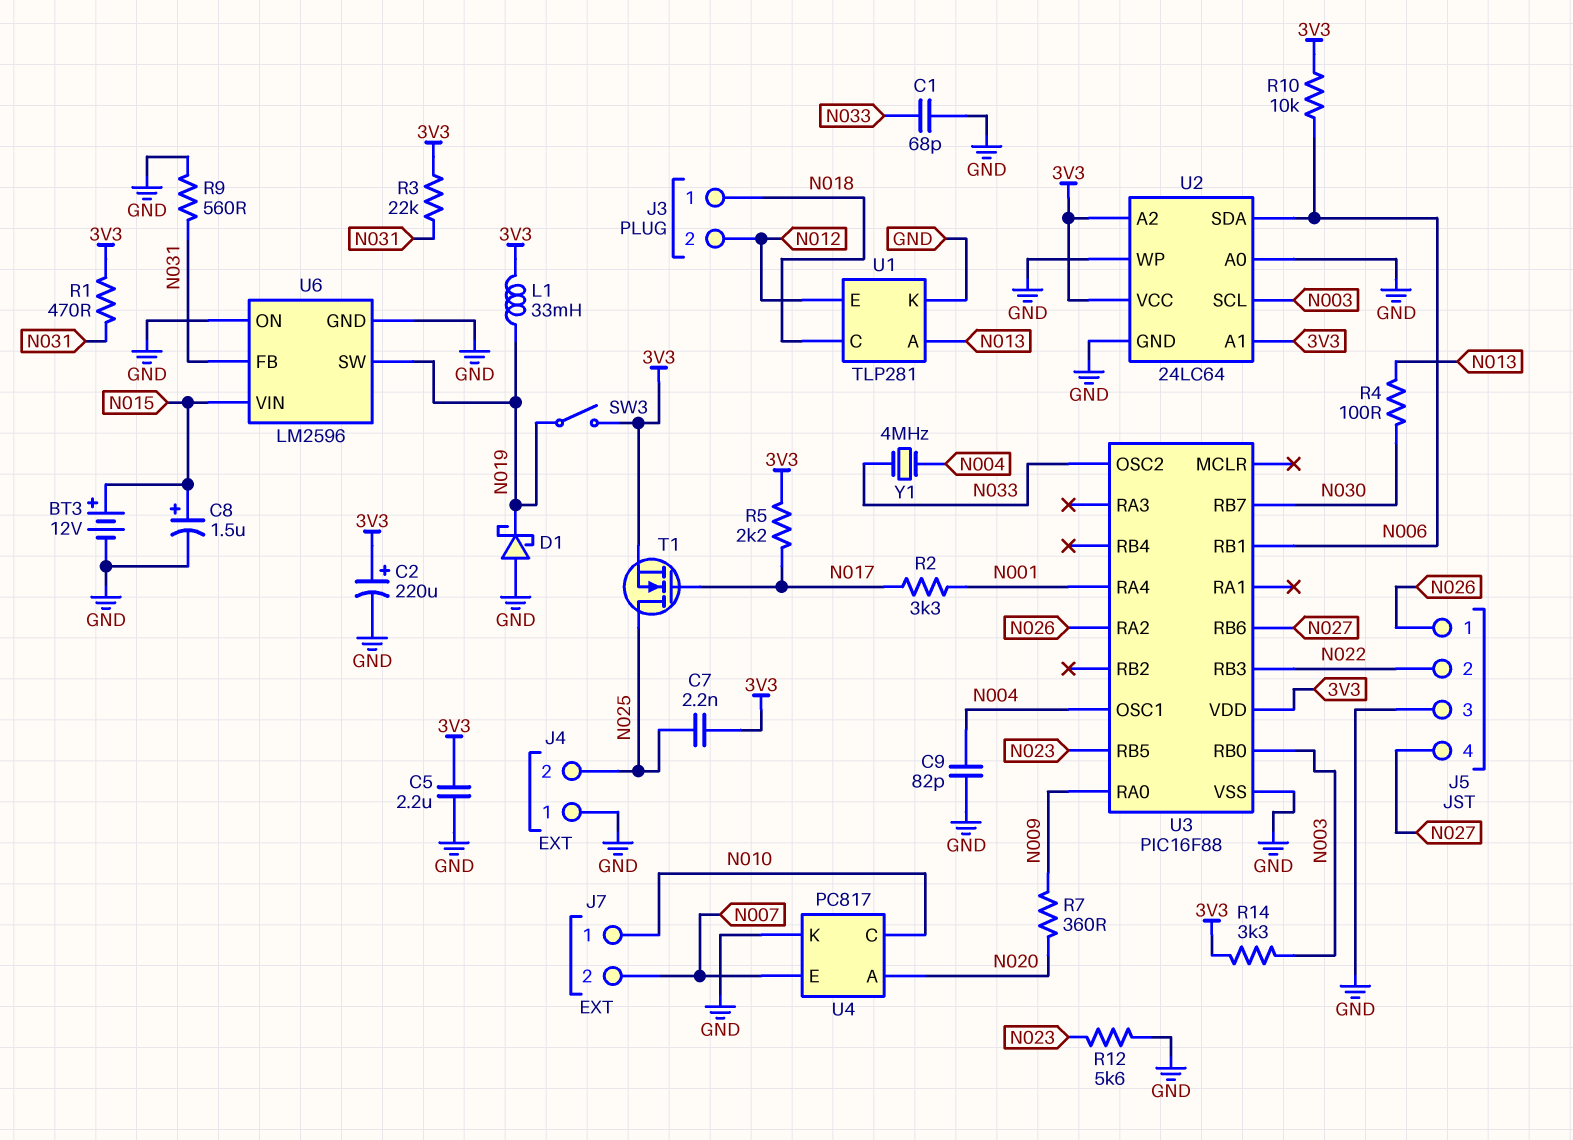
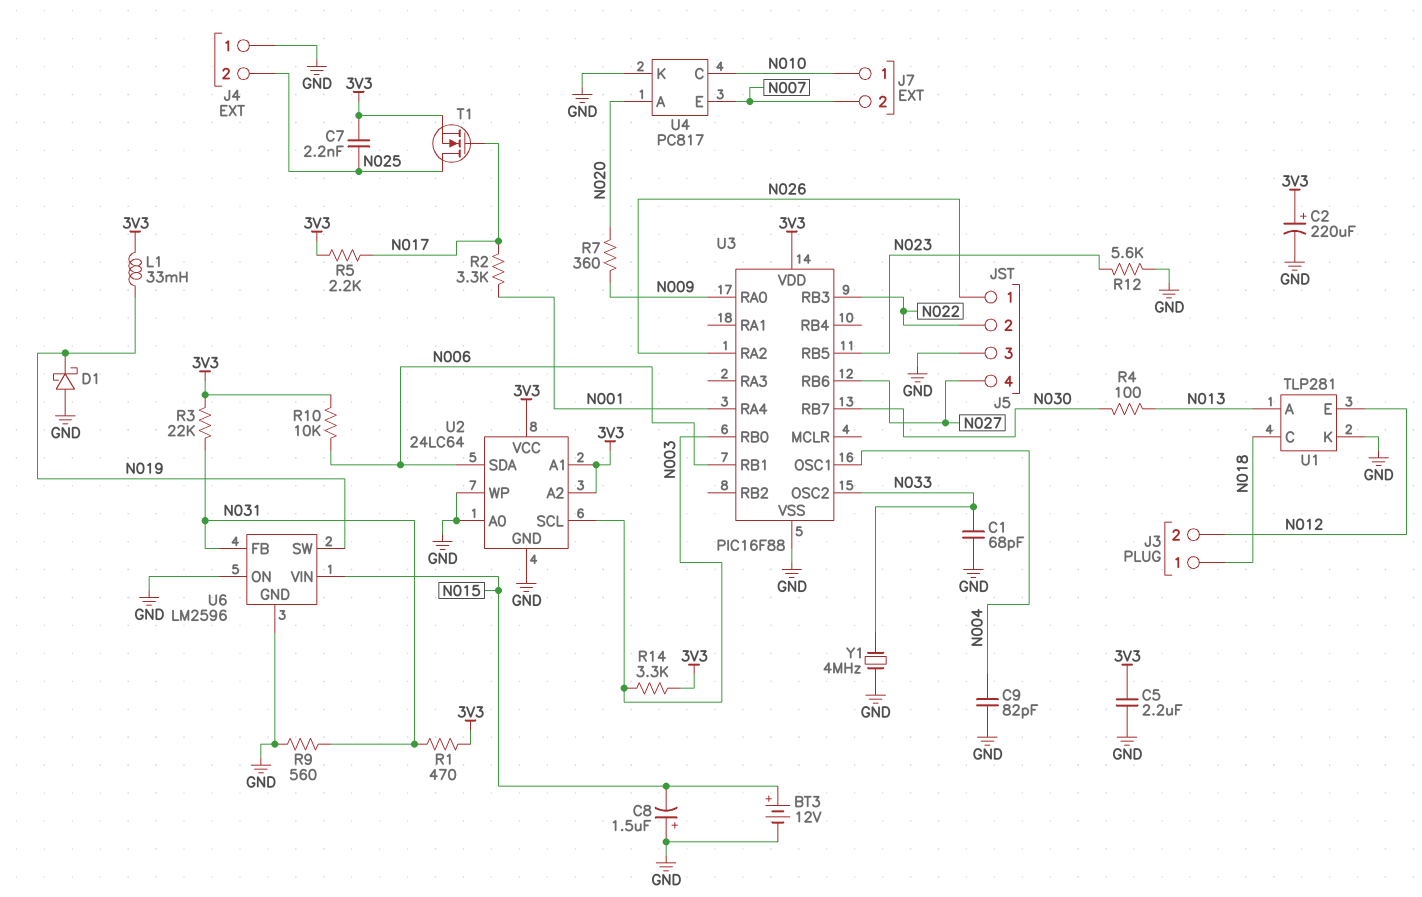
C8: 1.5uF (plus N015, minus GND) -> 1.5uF (plus GND, minus N015)
SW3: switch (3V3, N019) -> none
Y1: 4MHz (N004, N033) -> 4MHz (GND, N033)

